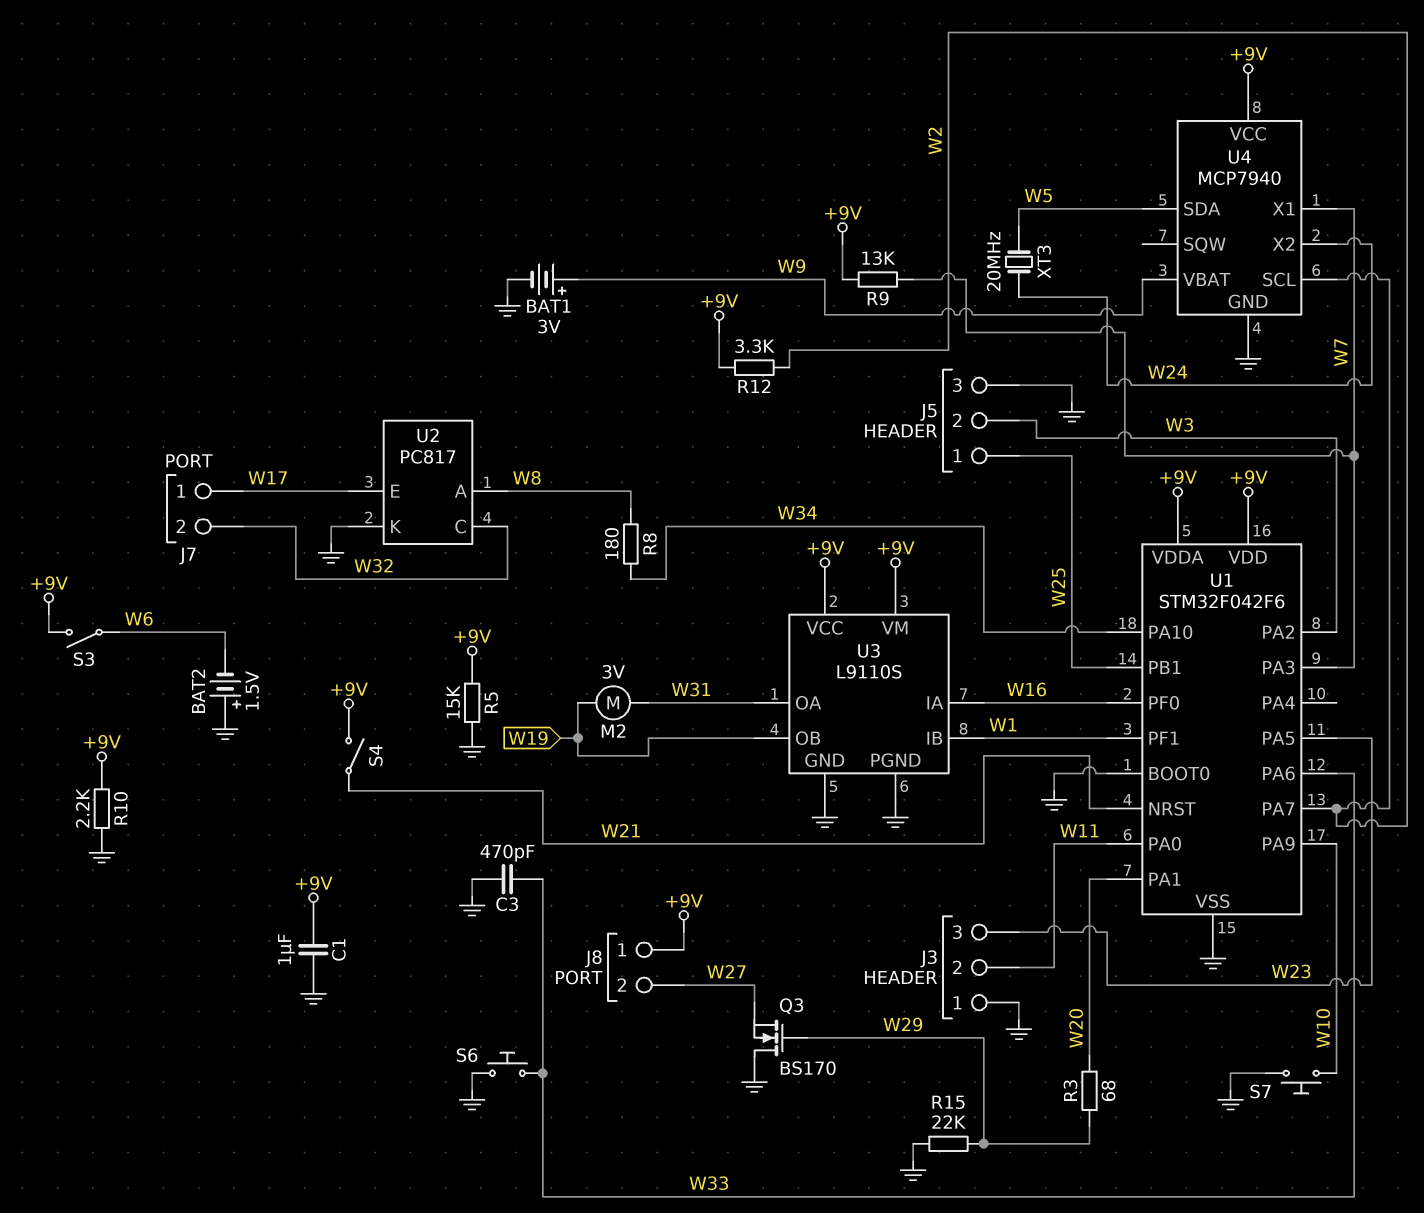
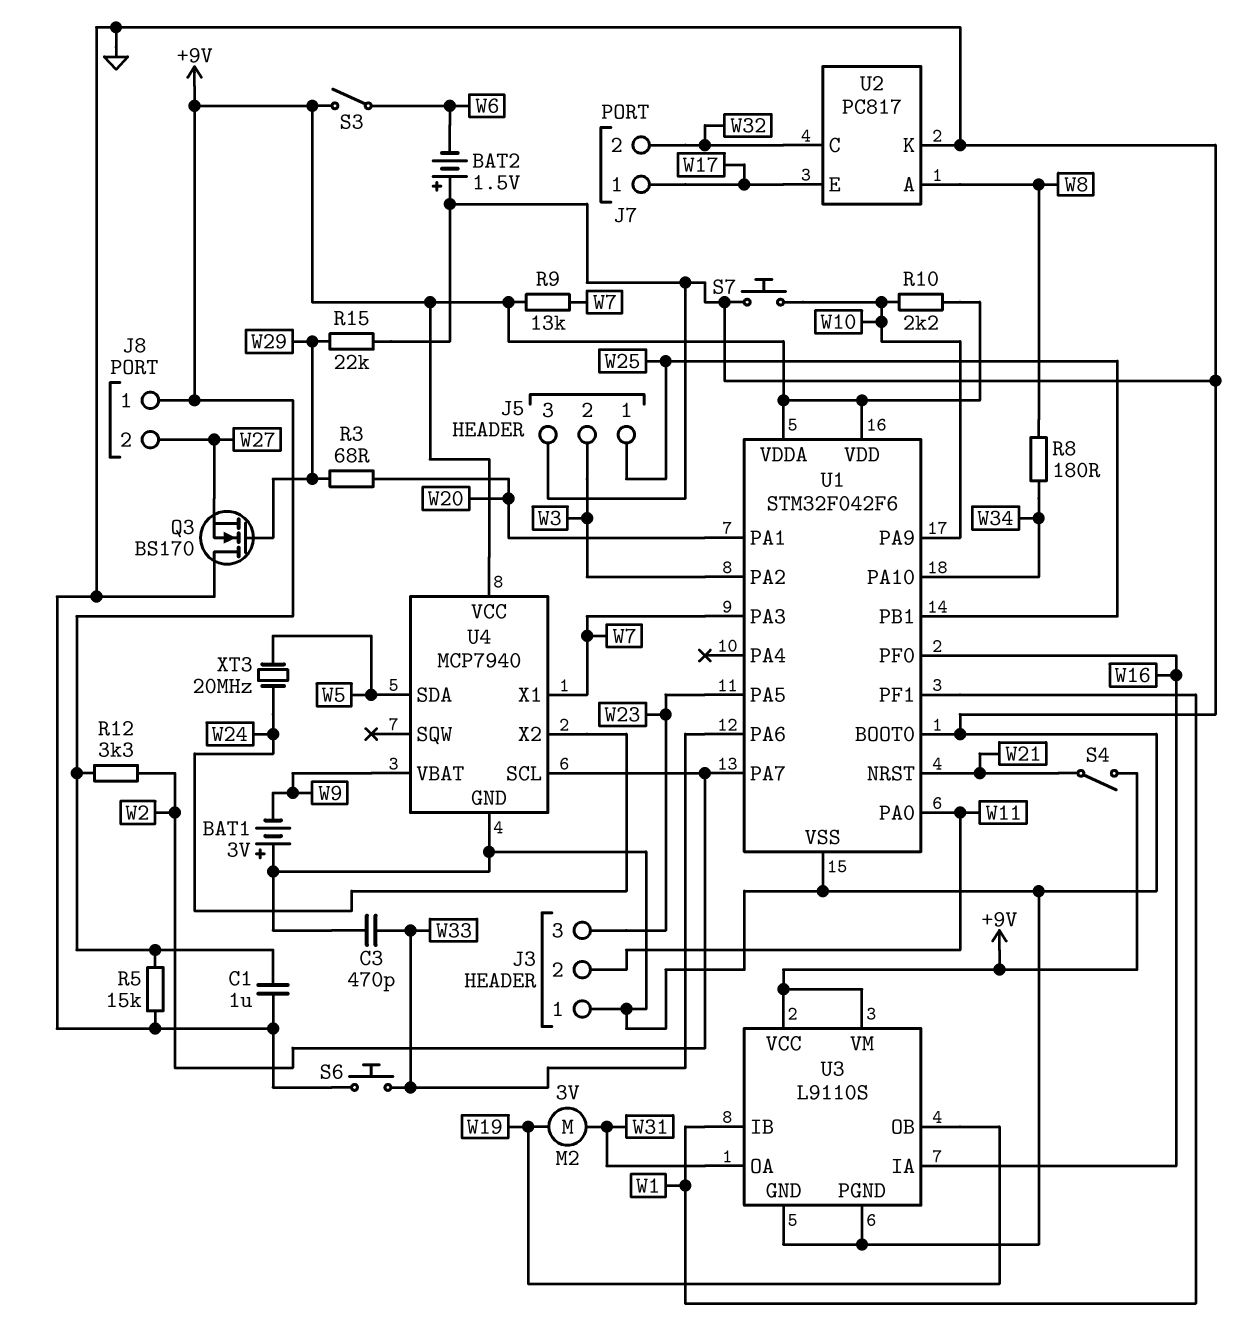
BAT1: 3V (plus W9, minus GND) -> 3V (plus GND, minus W9)
R10: 2.2k (+9V, GND) -> 2.2k (+9V, W10)

